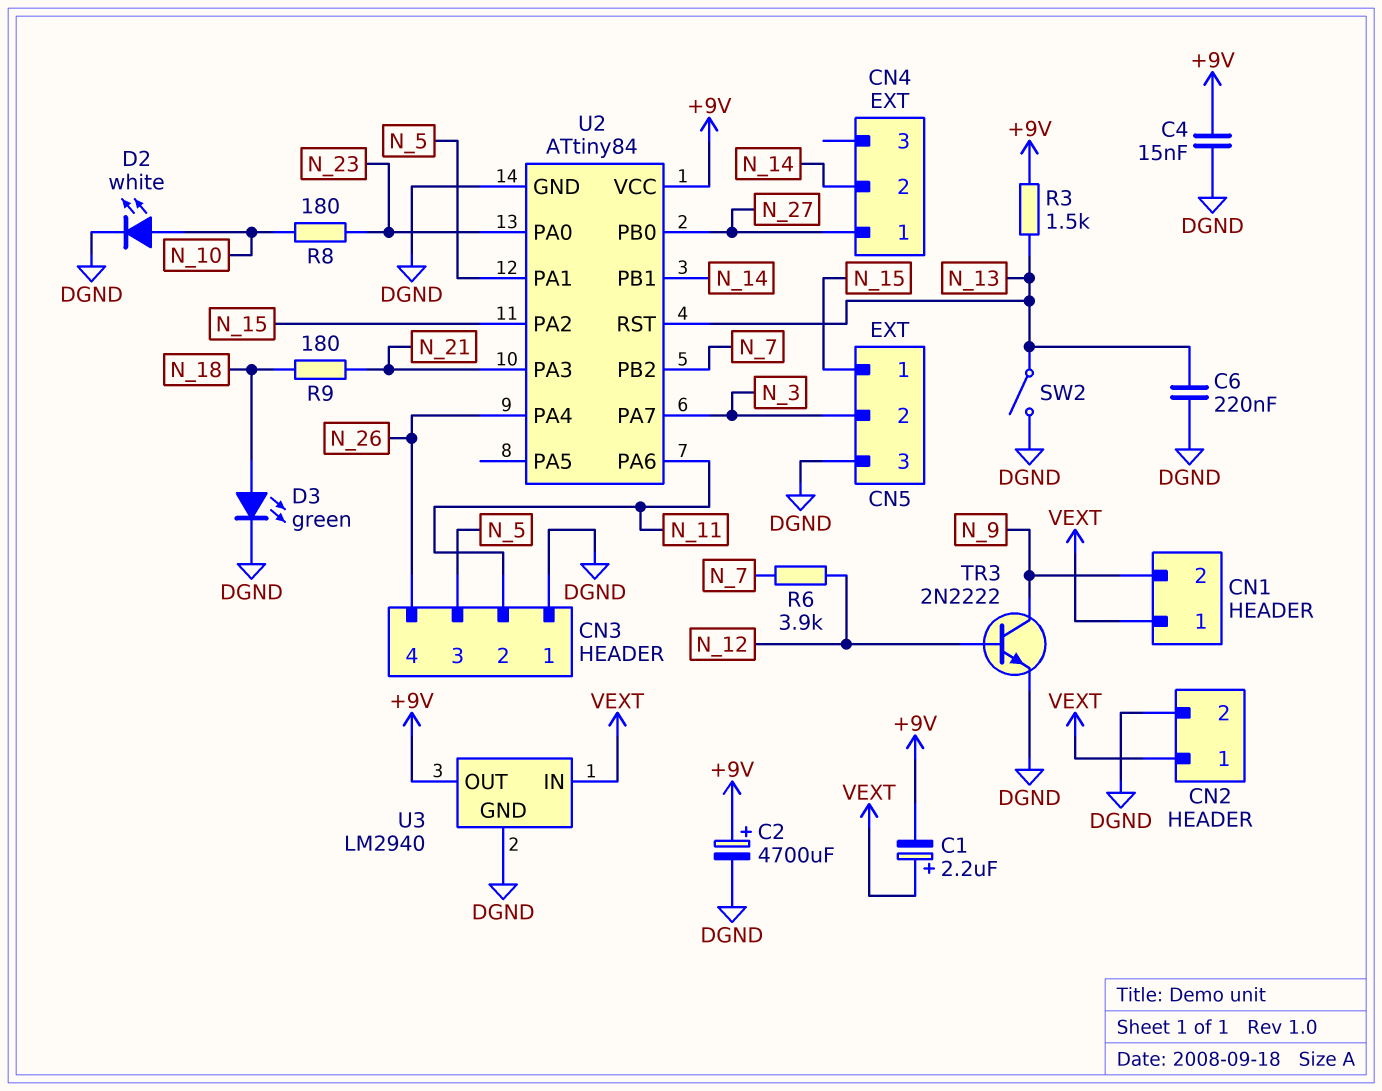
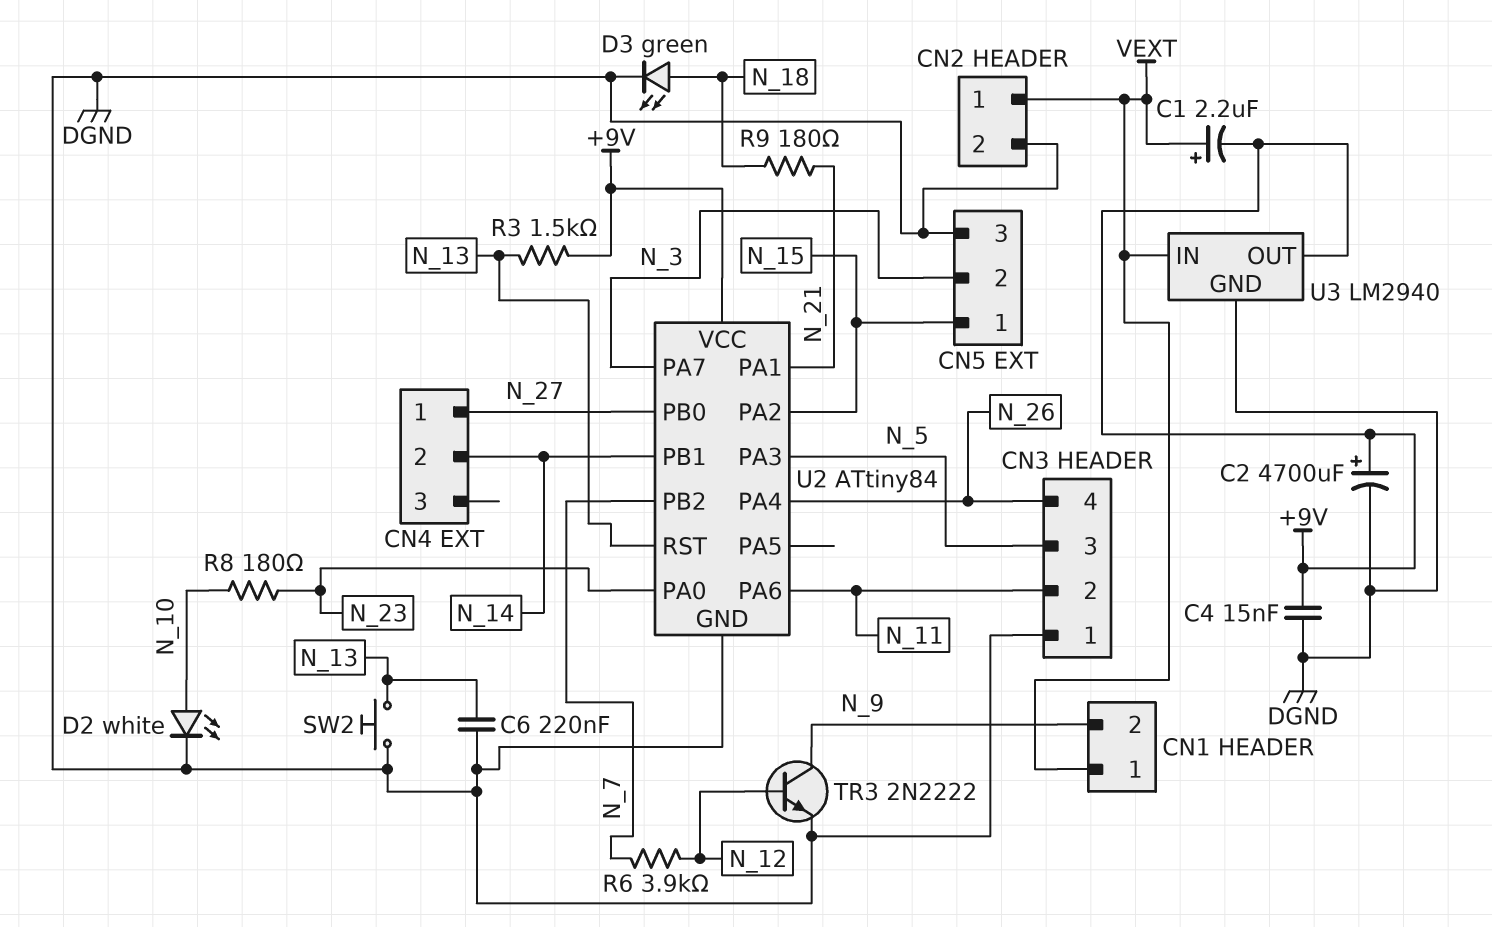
SW2: switch (DGND, N_13) -> button (DGND, N_13)
U2 pin PA1: N_5 -> N_21
U2 pin PA3: N_21 -> N_5

